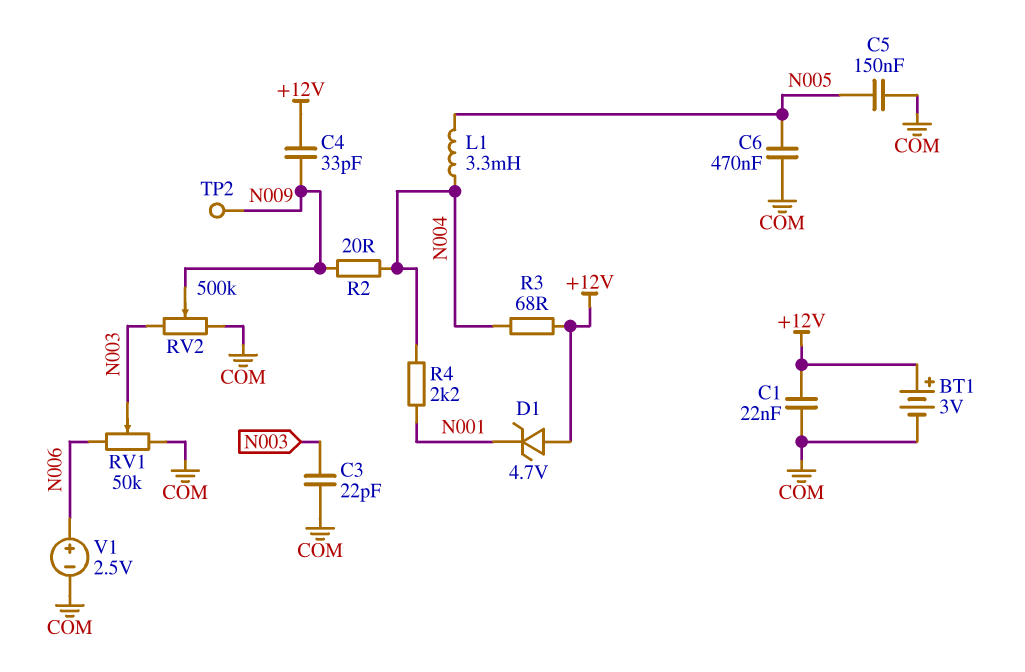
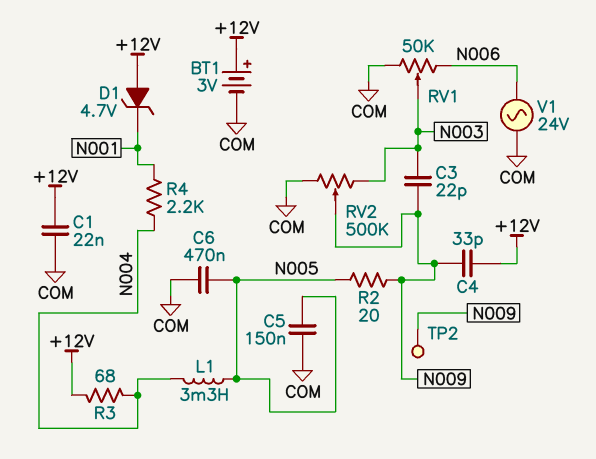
C3: 22pF (COM, N003) -> 22pF (N003, N009)
R2: 20 (N004, N009) -> 20 (N005, N009)
V1: 2.5V (plus N006, minus COM) -> AC 24V (COM, N006)

